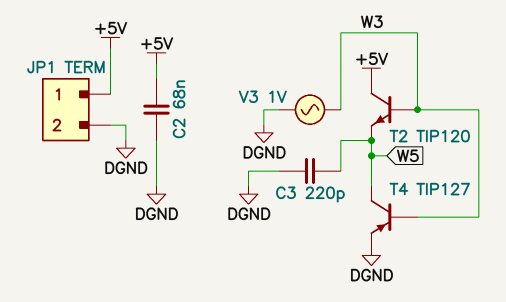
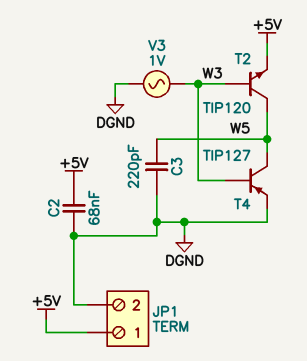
T2: NPN TIP120 (B W3, C +5V, E W5) -> NPN TIP120 (B W3, C W5, E +5V)

